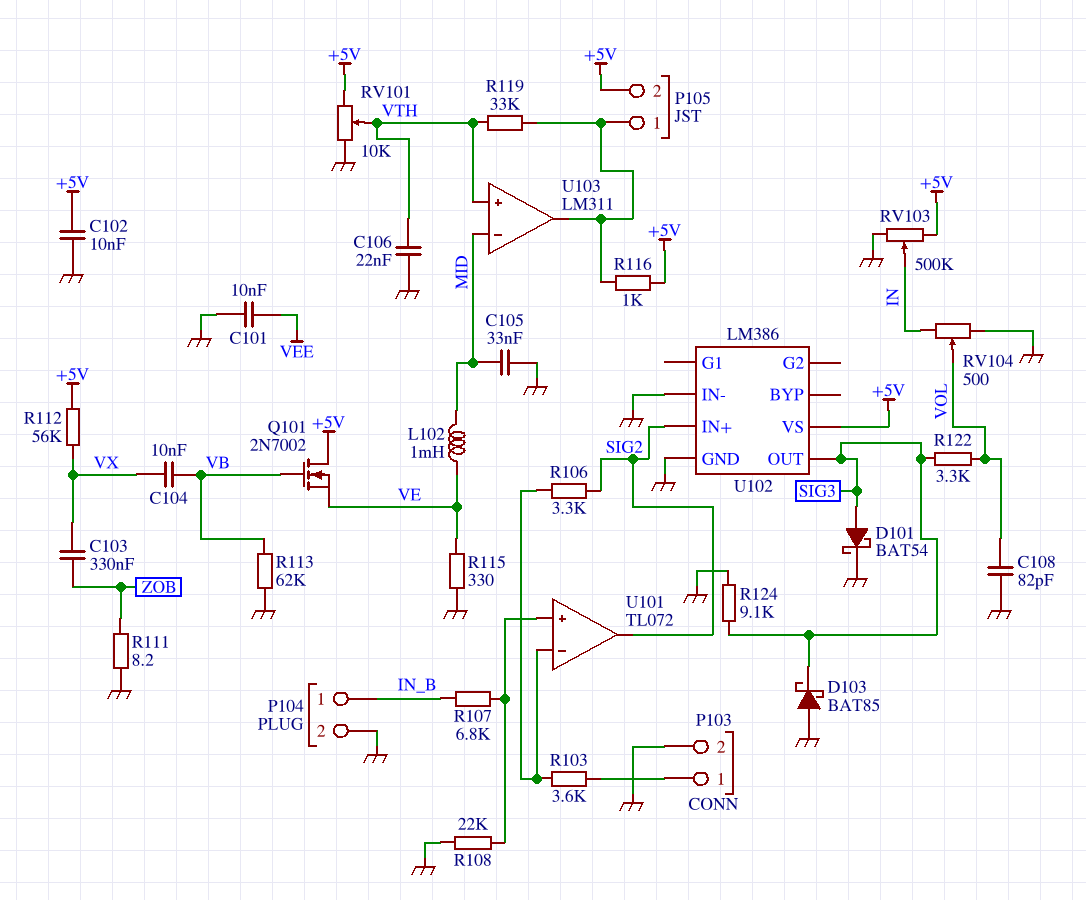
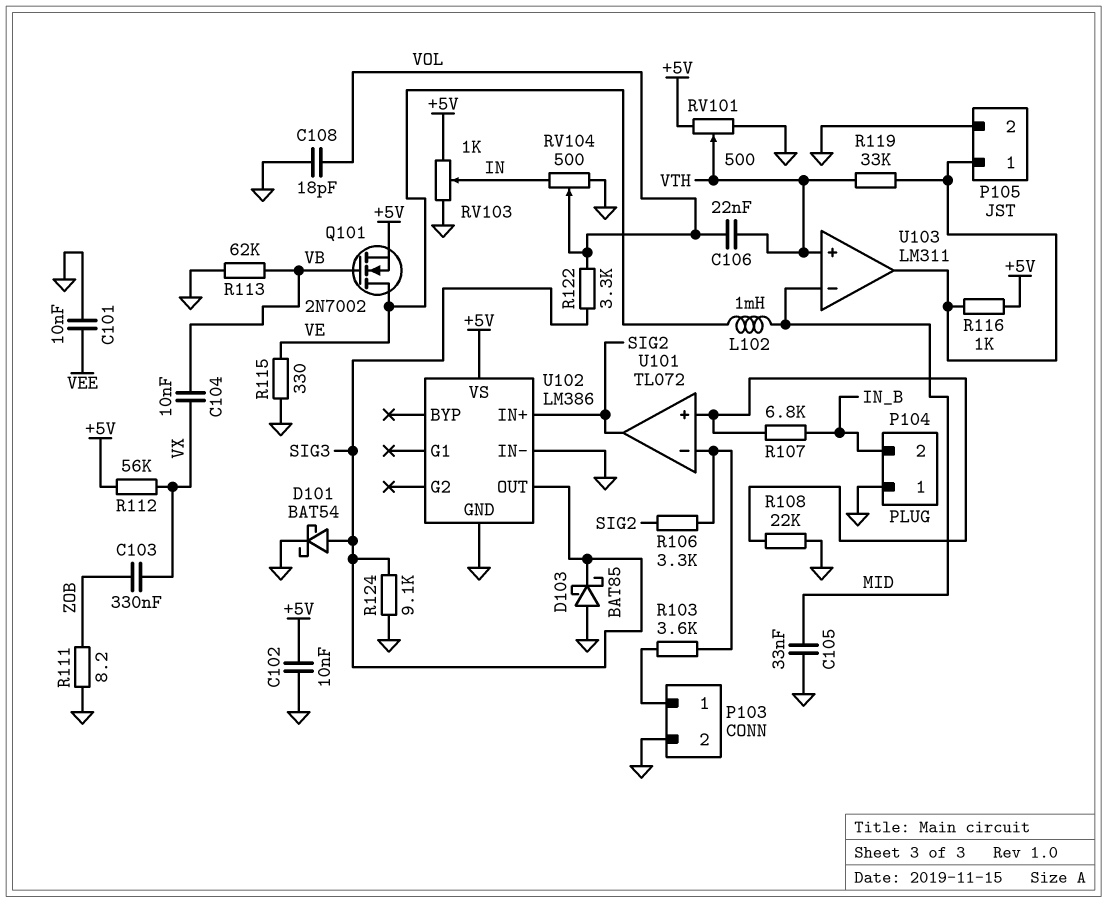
C106: 22nF (GND, VTH) -> 22nF (VOL, VTH)
C108: 82pF (GND, VOL) -> 18pF (GND, VOL)
P104 pin 1: IN_B -> GND
P104 pin 2: GND -> IN_B
P105 pin 2: +5V -> GND
Q101: NMOS 2N7002 (G VB, D +5V, S VE) -> NMOS 2N7002 (G VB, D VE, S +5V)
RV101: 10k (+5V, GND, wiper VTH) -> 500 (+5V, GND, wiper VTH)
RV103: 500k (+5V, GND, wiper IN) -> 1k (+5V, GND, wiper IN)

